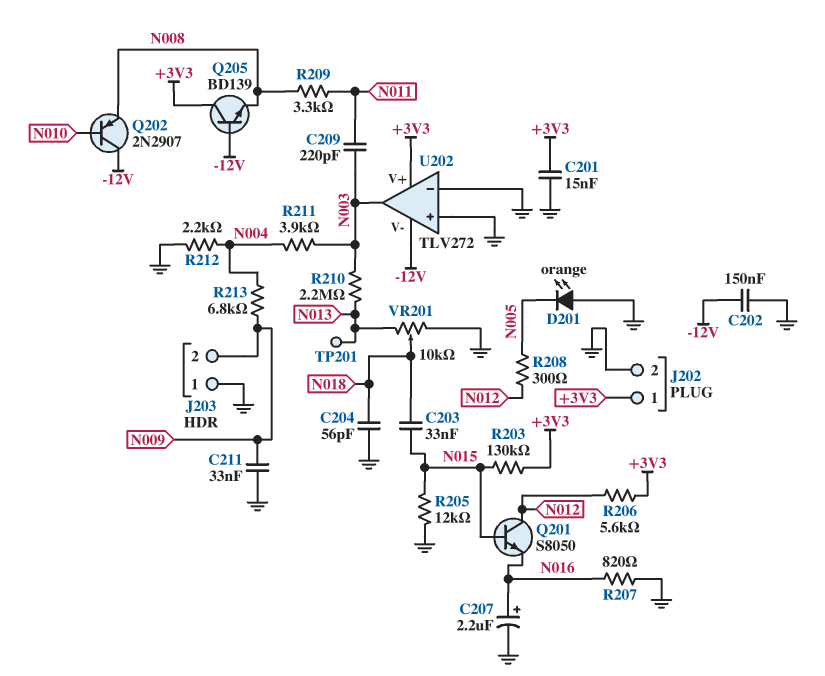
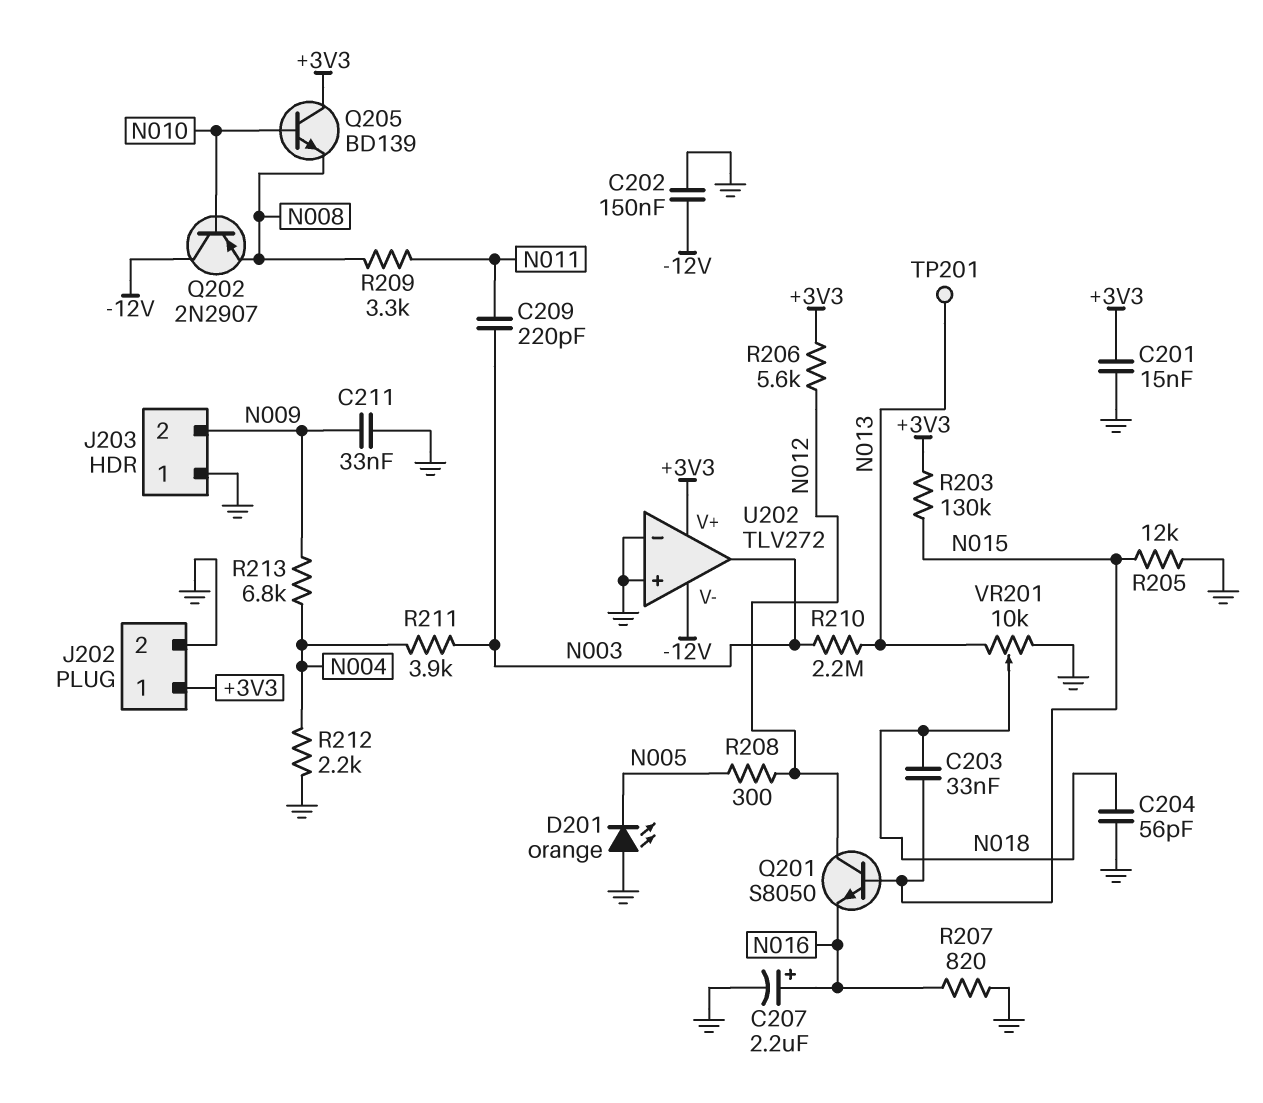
Q205: NPN BD139 (B -12V, C +3V3, E N008) -> NPN BD139 (B N010, C +3V3, E N008)

